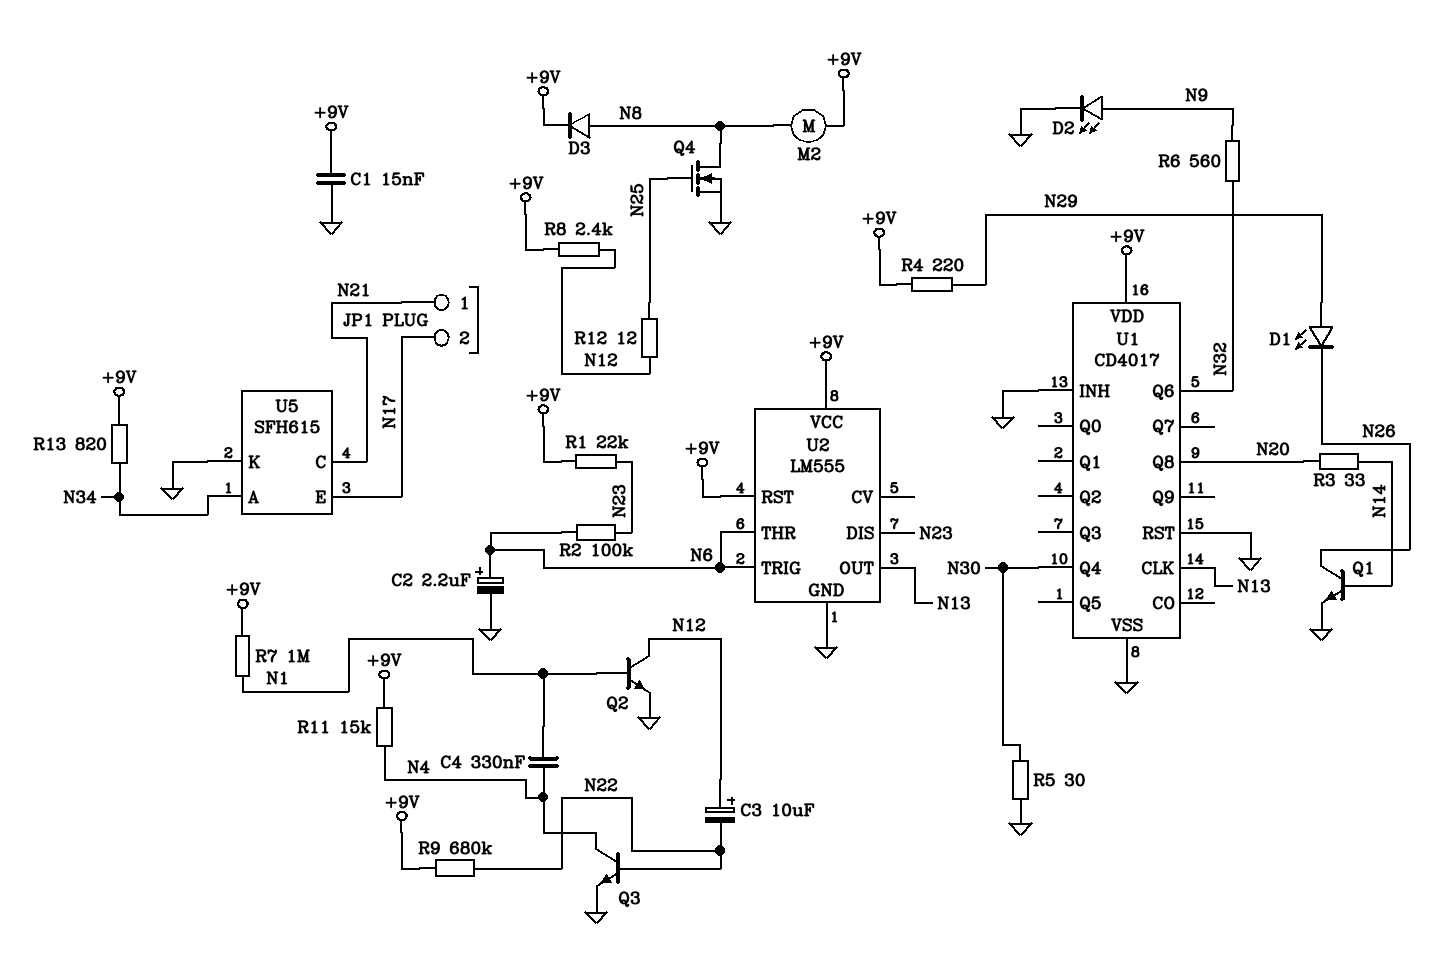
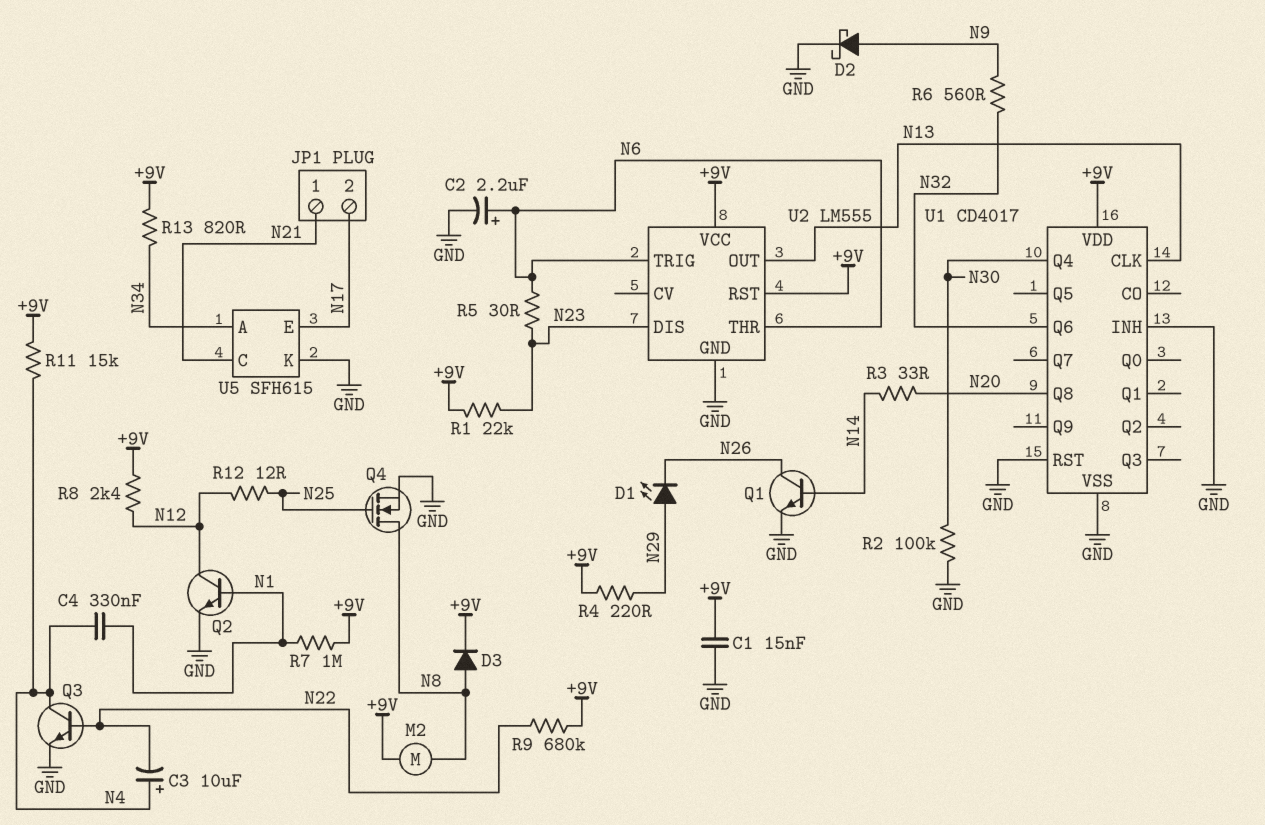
C3: 10uF (plus N12, minus N22) -> 10uF (plus N4, minus N22)
D2: LED (A N9, K GND) -> schottky (A N9, K GND)
R2: 100k (N6, N23) -> 100k (GND, N30)
R5: 30 (GND, N30) -> 30 (N6, N23)

